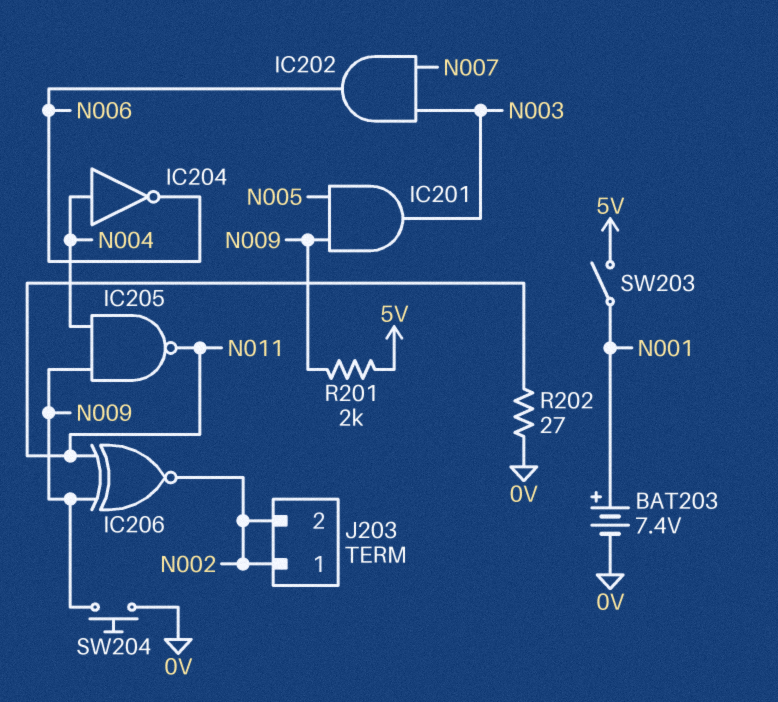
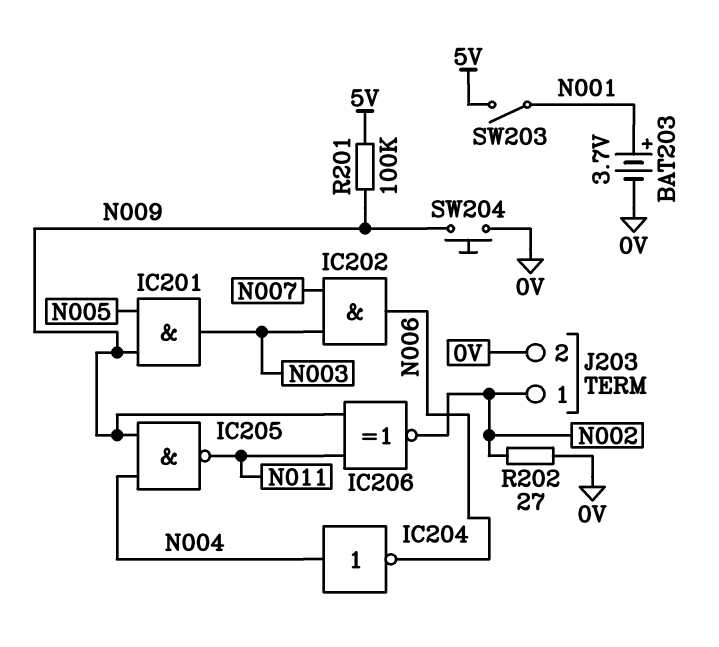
BAT203: 7.4V (plus N001, minus 0V) -> 3.7V (plus N001, minus 0V)
J203 pin 2: N002 -> 0V
R201: 2k (5V, N009) -> 100k (5V, N009)
R202: 27 (0V, N011) -> 27 (0V, N002)

